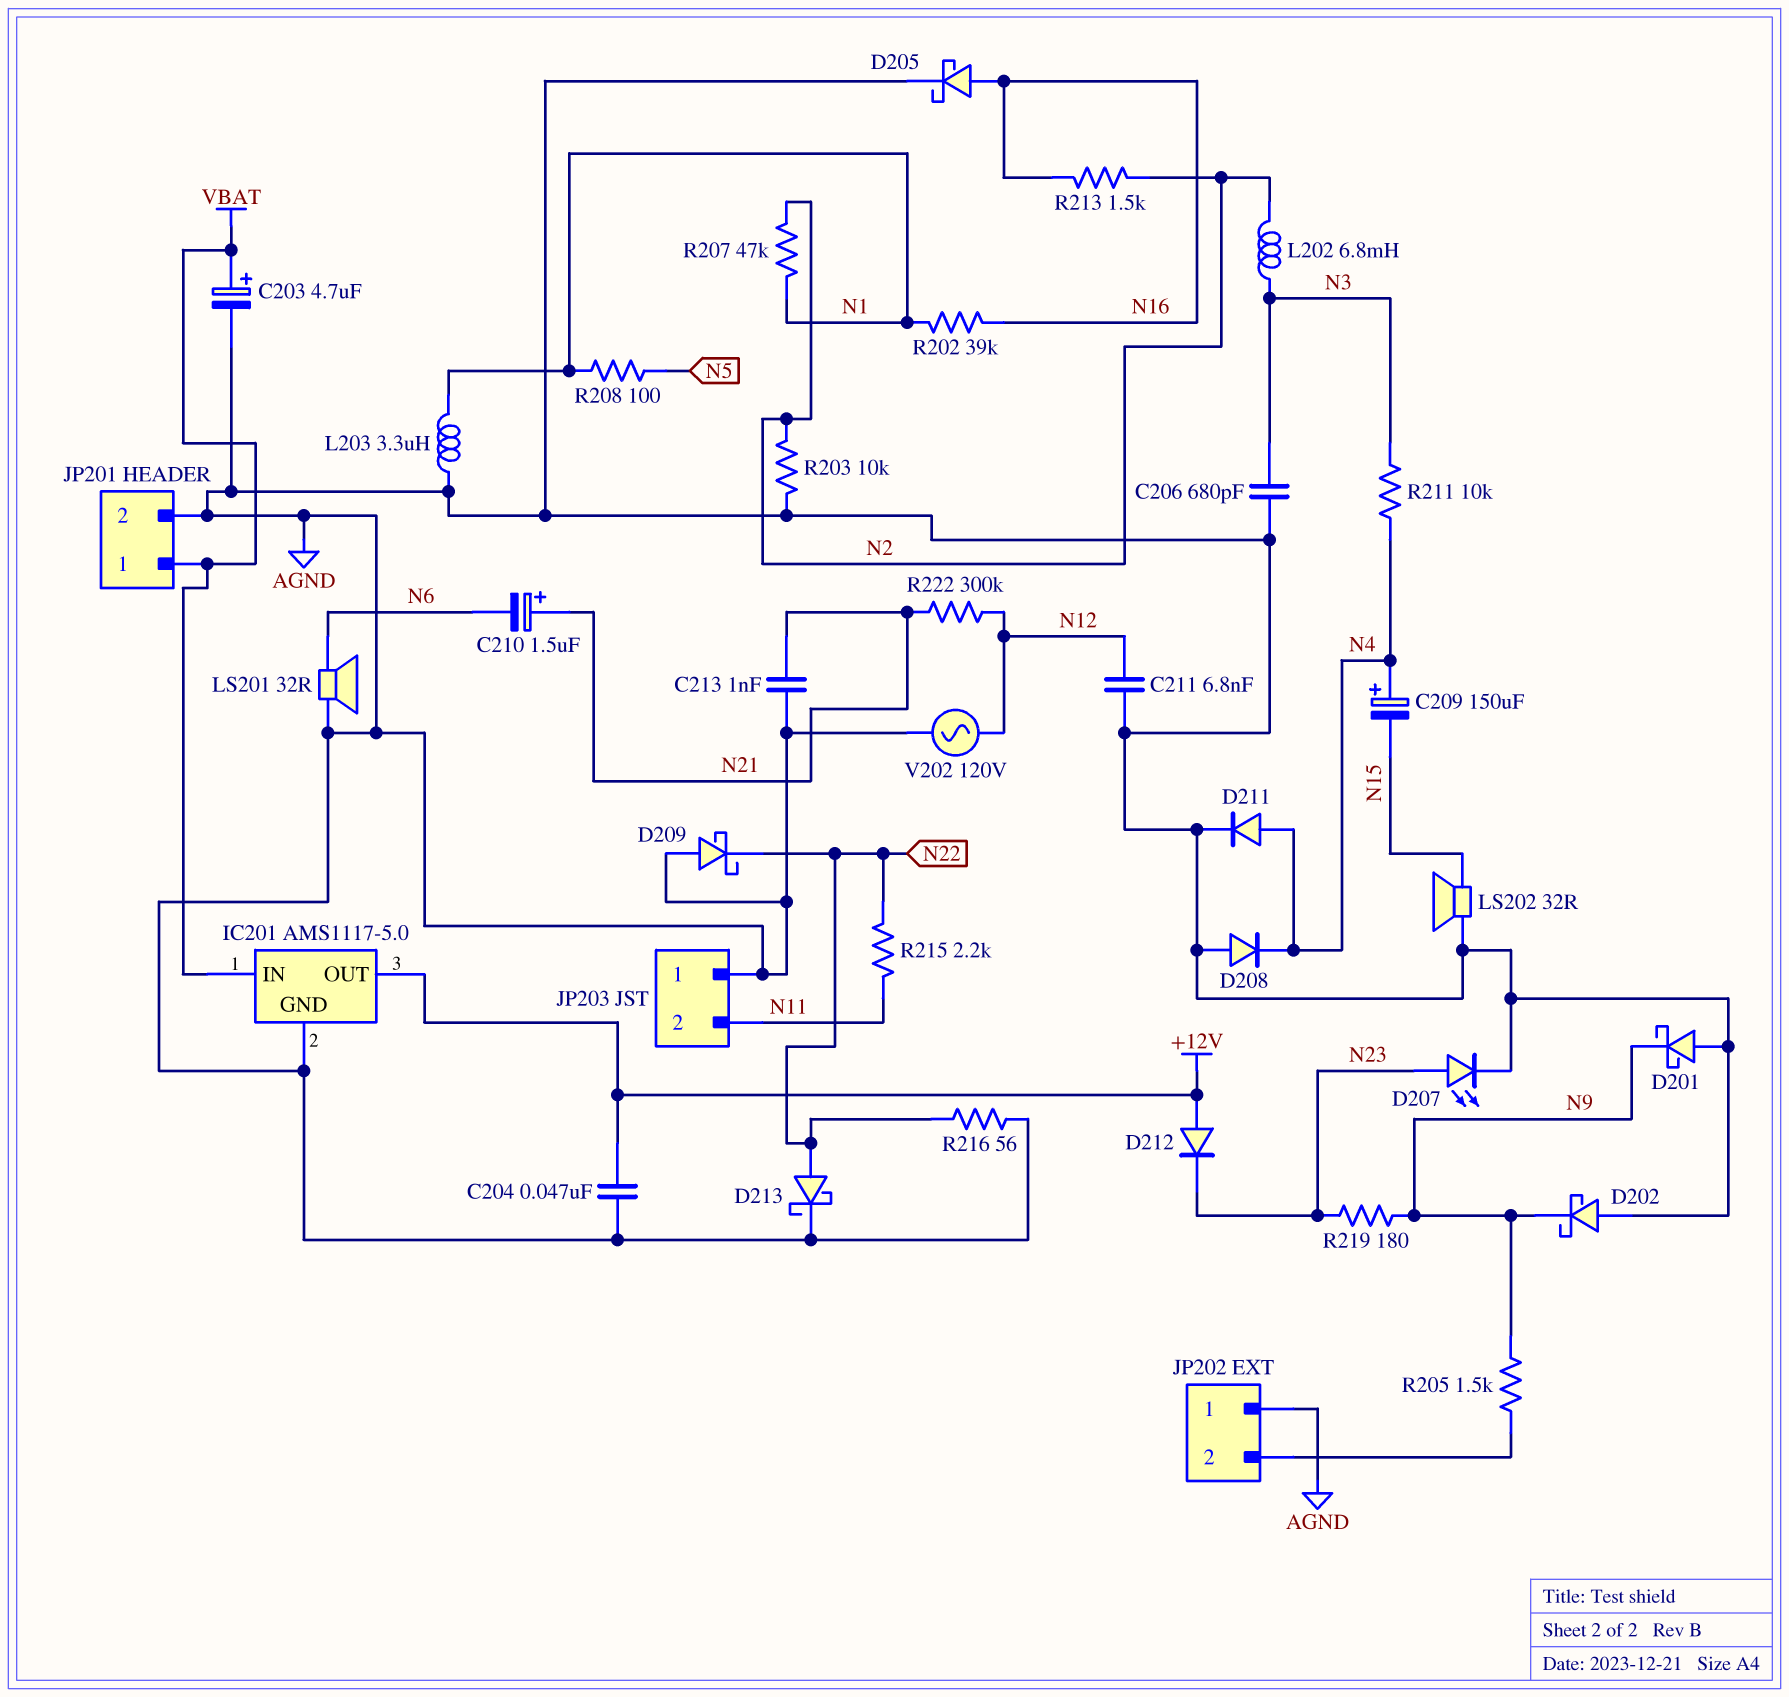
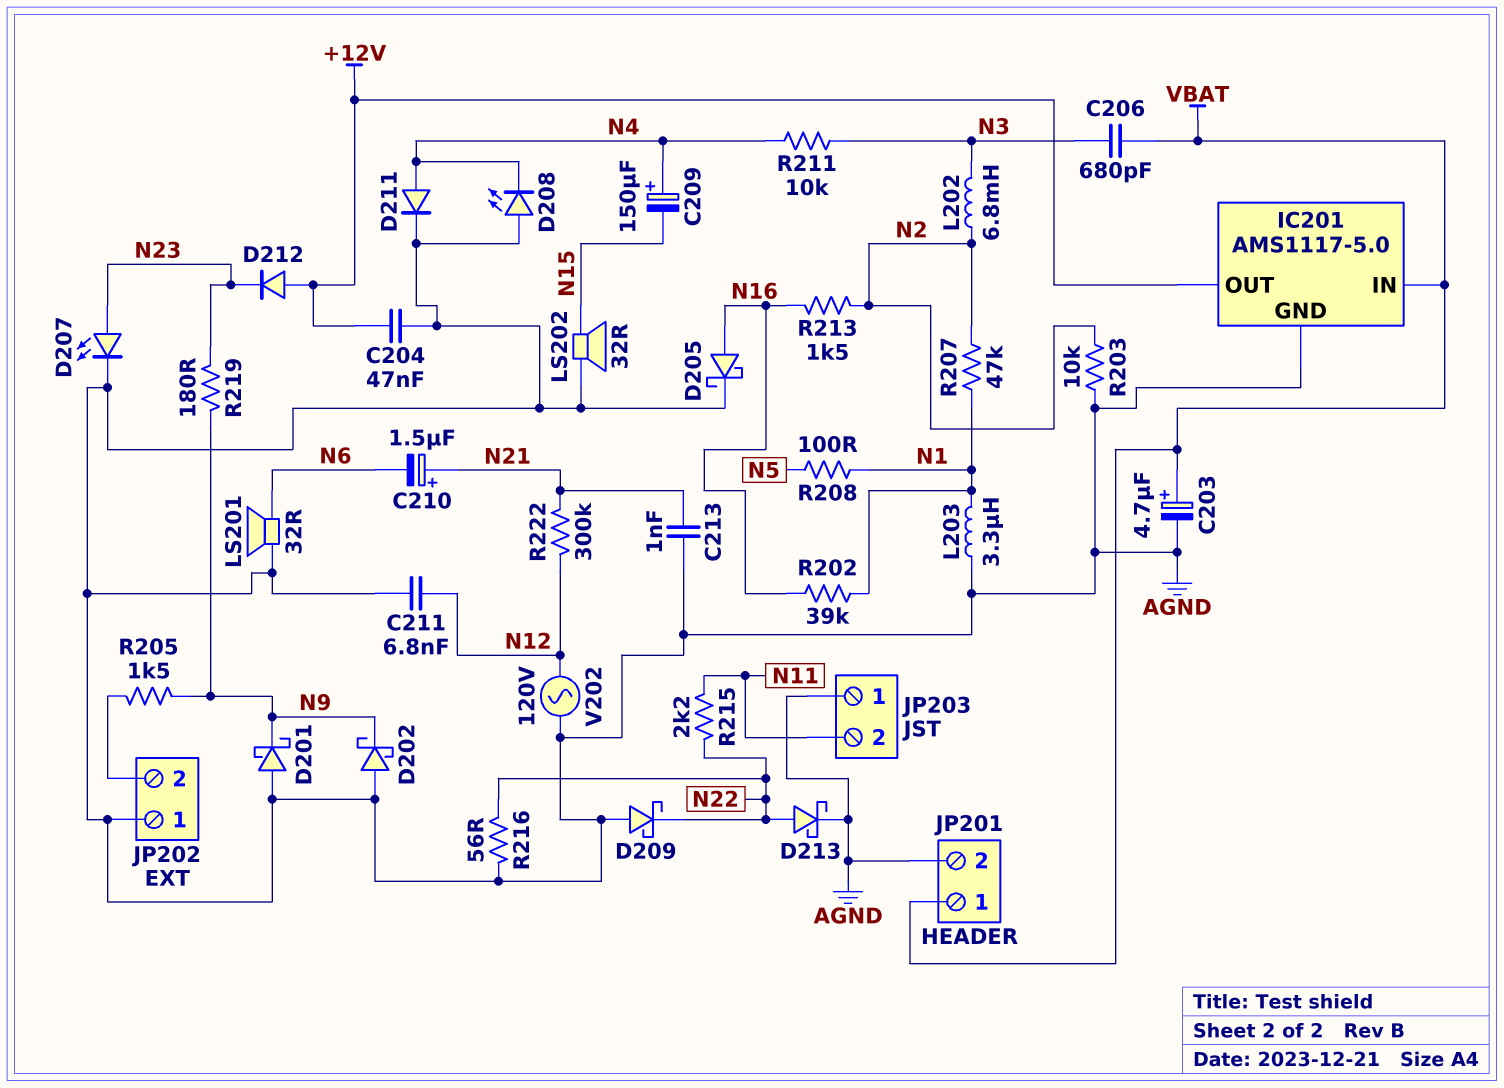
C206: 680pF (AGND, N3) -> 680pF (N3, VBAT)
D208: diode (A AGND, K N4) -> LED (A AGND, K N4)

